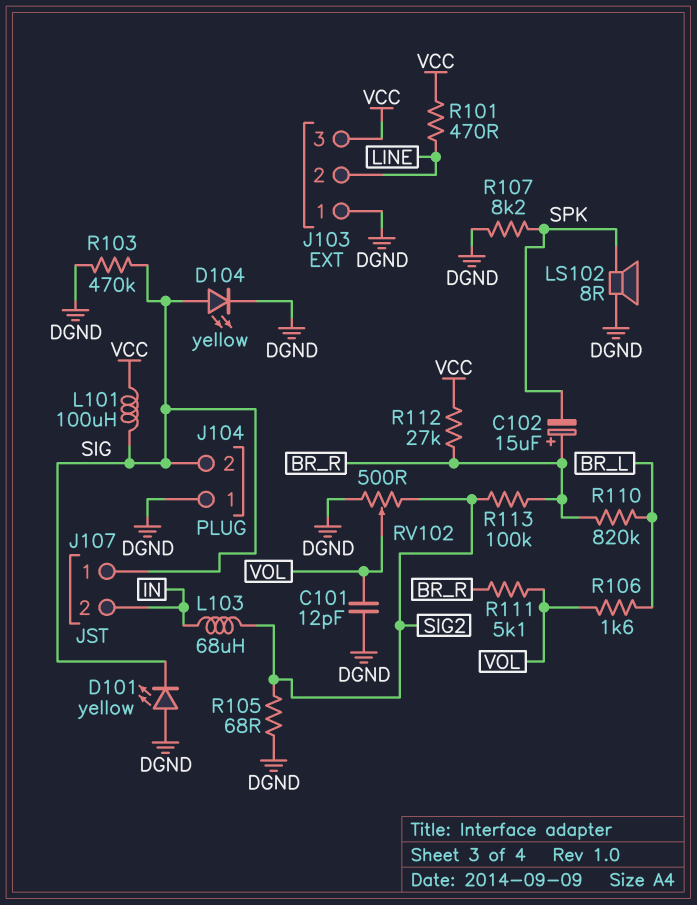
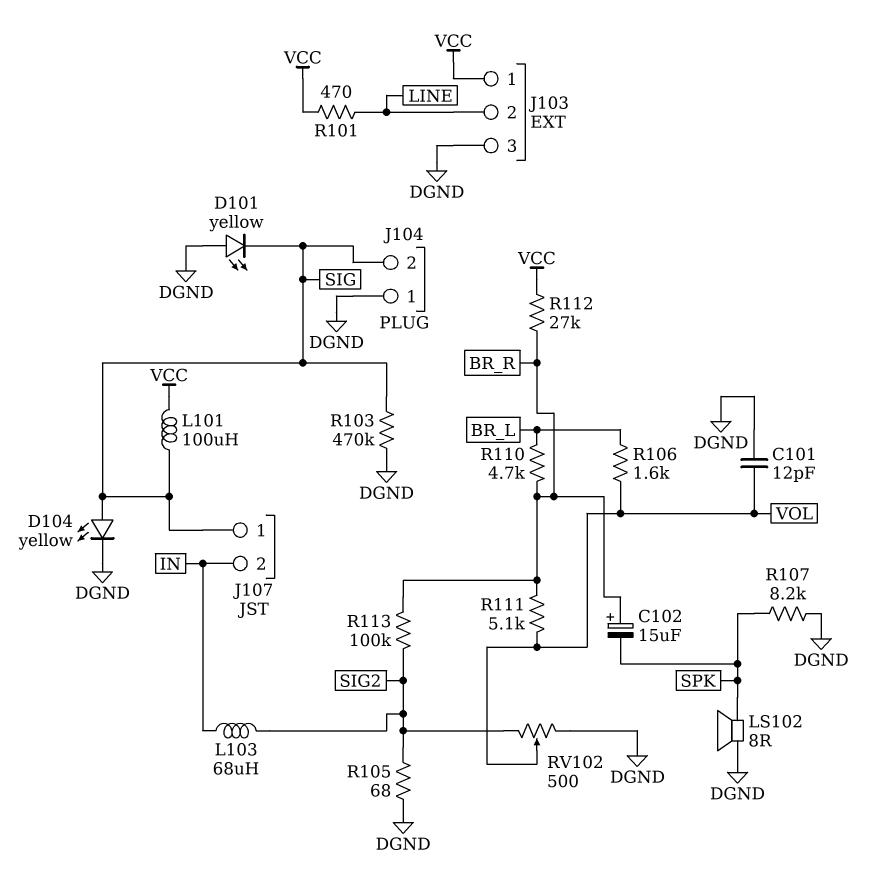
J103 pin 1: DGND -> VCC
J103 pin 3: VCC -> DGND
R110: 820k (BR_L, BR_R) -> 4.7k (BR_L, BR_R)

